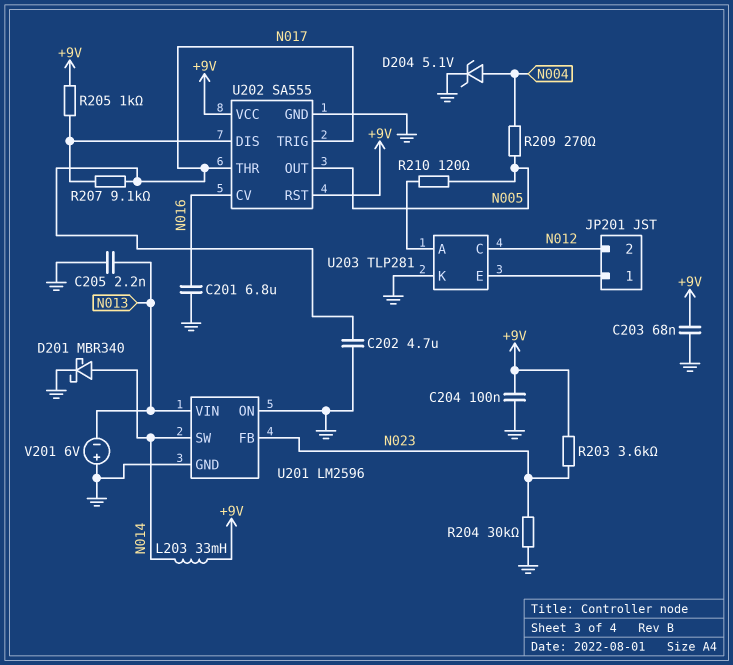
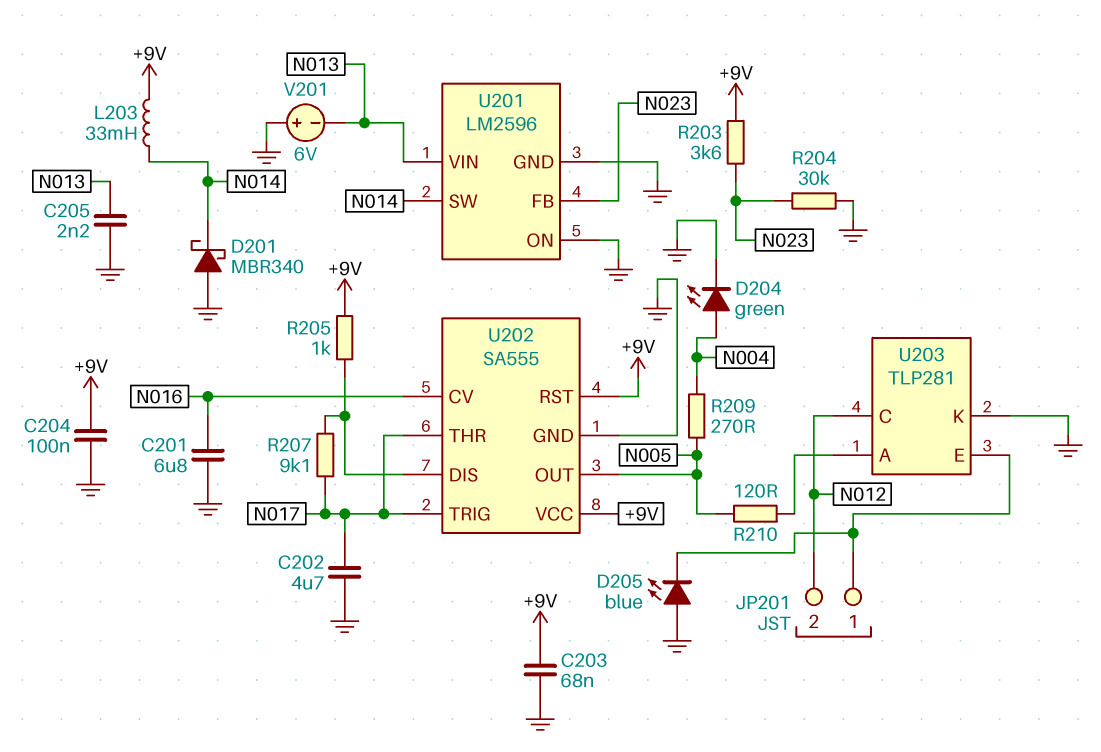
D201: schottky MBR340 (A N014, K GND) -> schottky MBR340 (A GND, K N014)
D204: zener 5.1V (A N004, K GND) -> LED green (A N004, K GND)
D205: none -> LED blue (A GND, K JP201/1)

